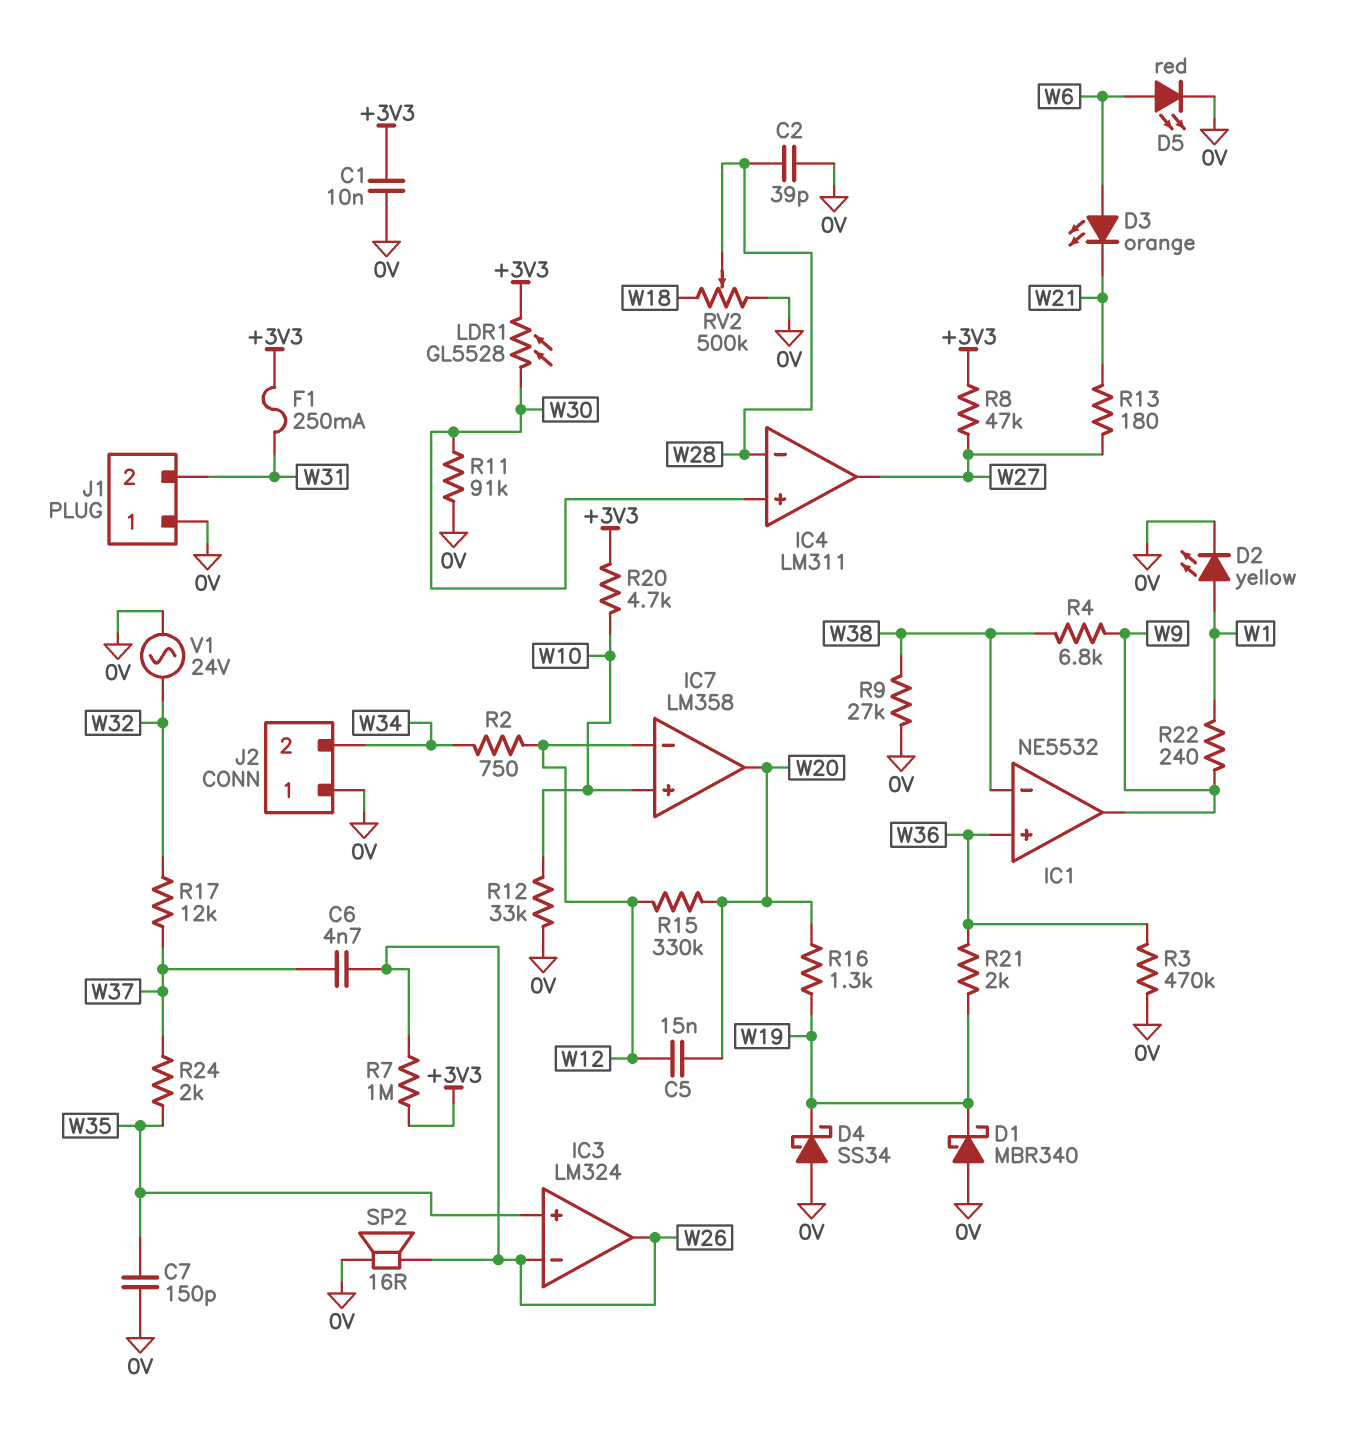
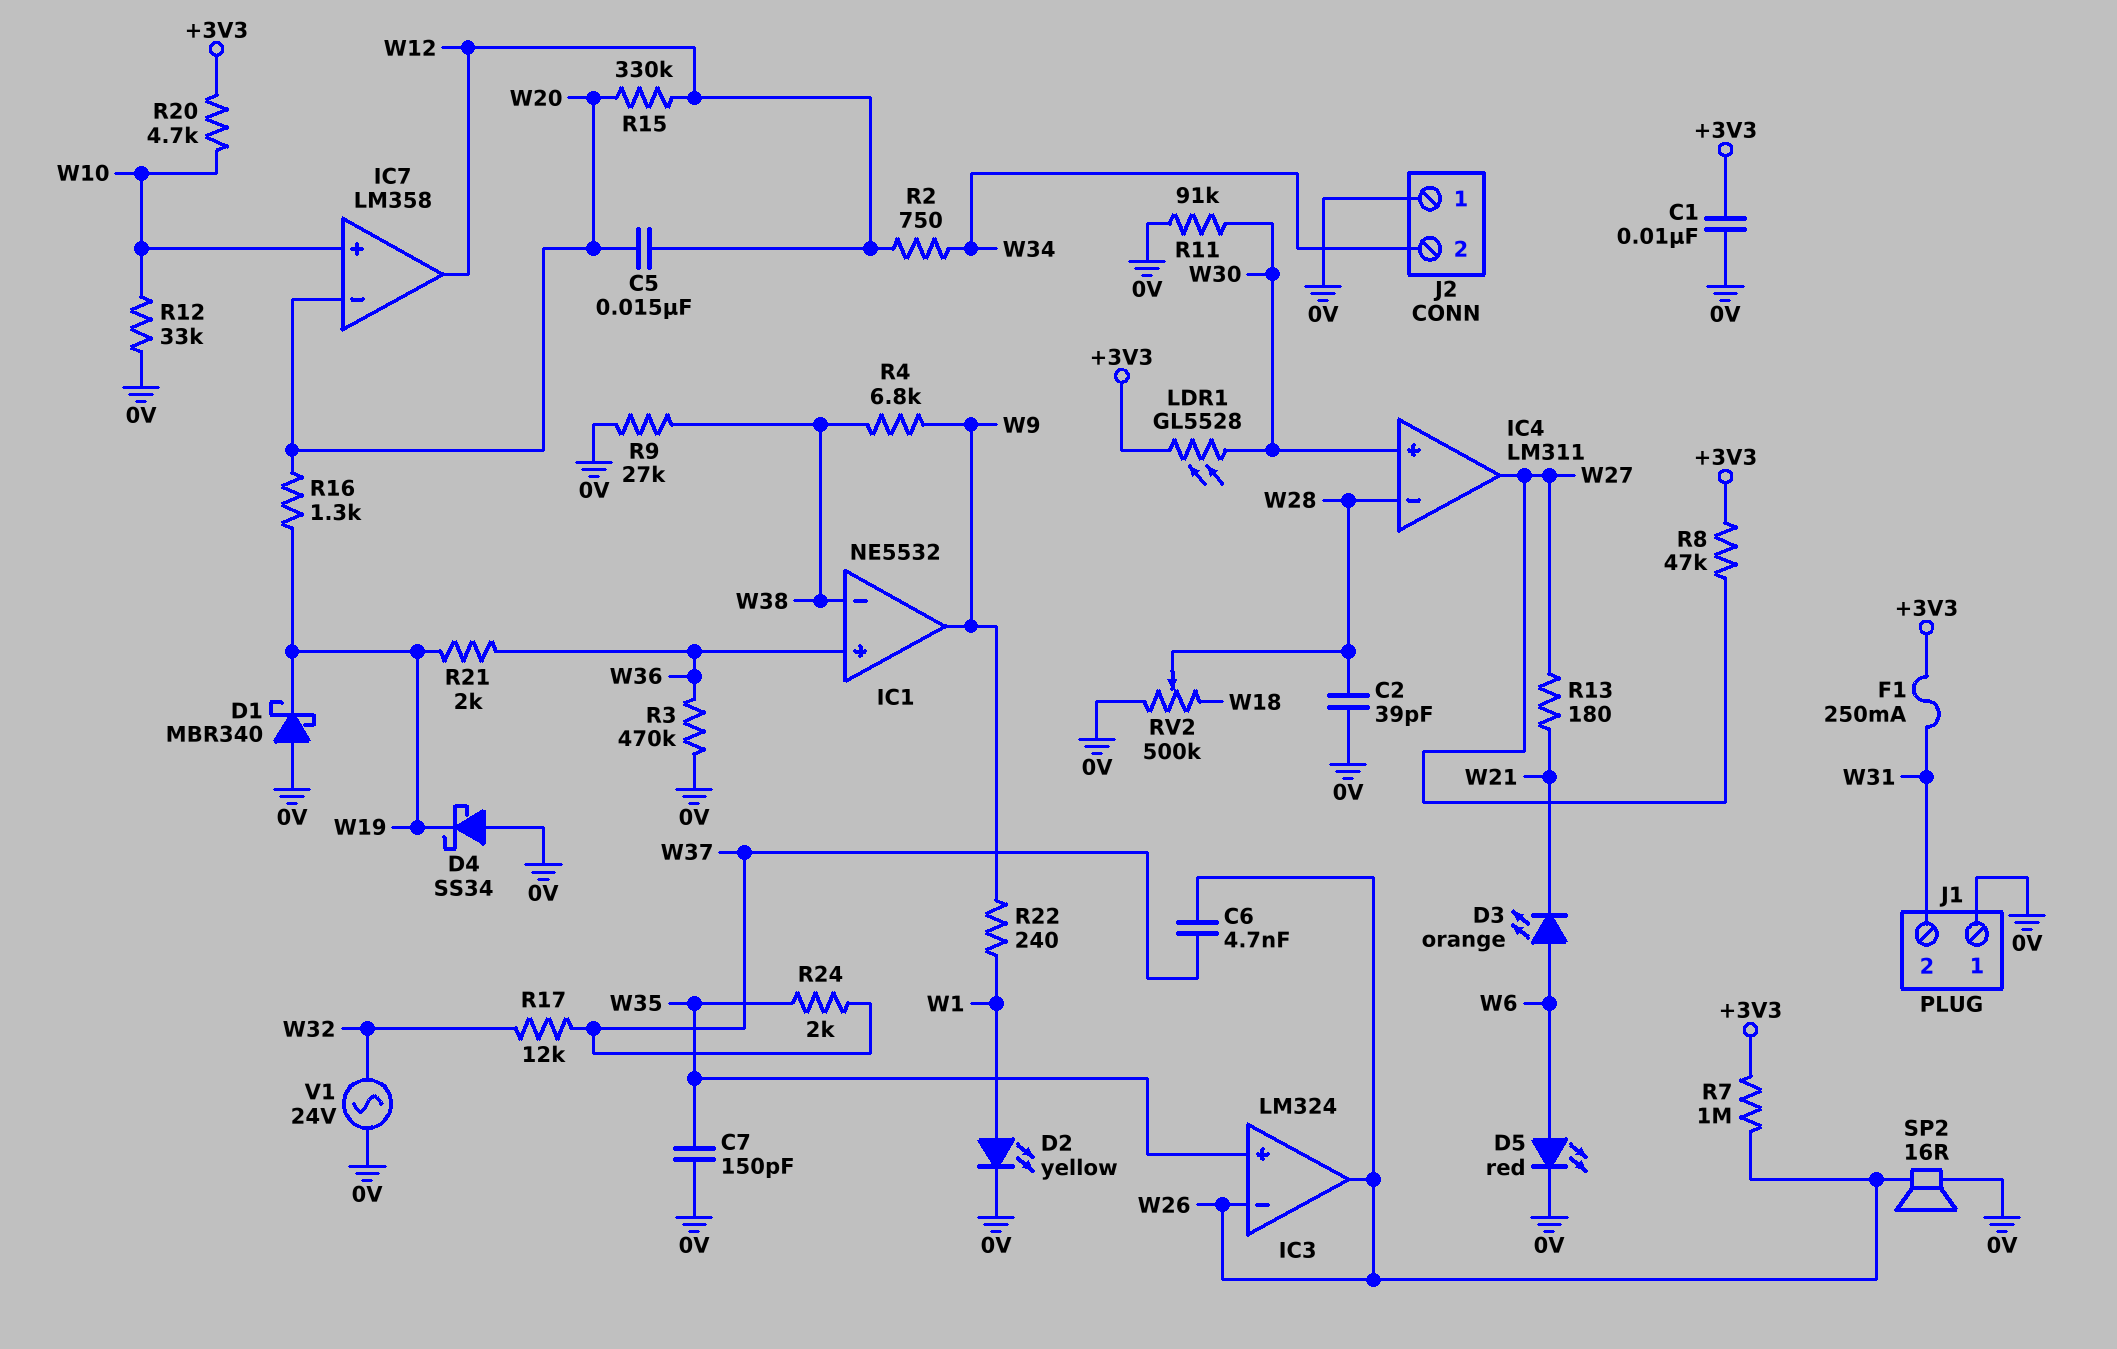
IC7 pin in-: W12 -> W20
IC7 pin out: W20 -> W12

